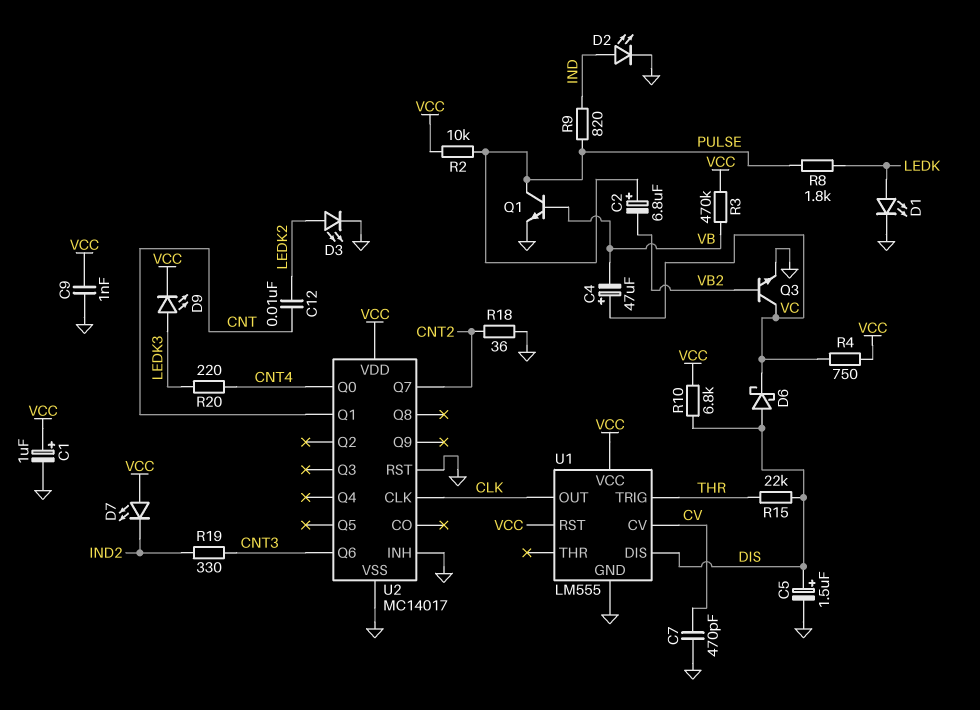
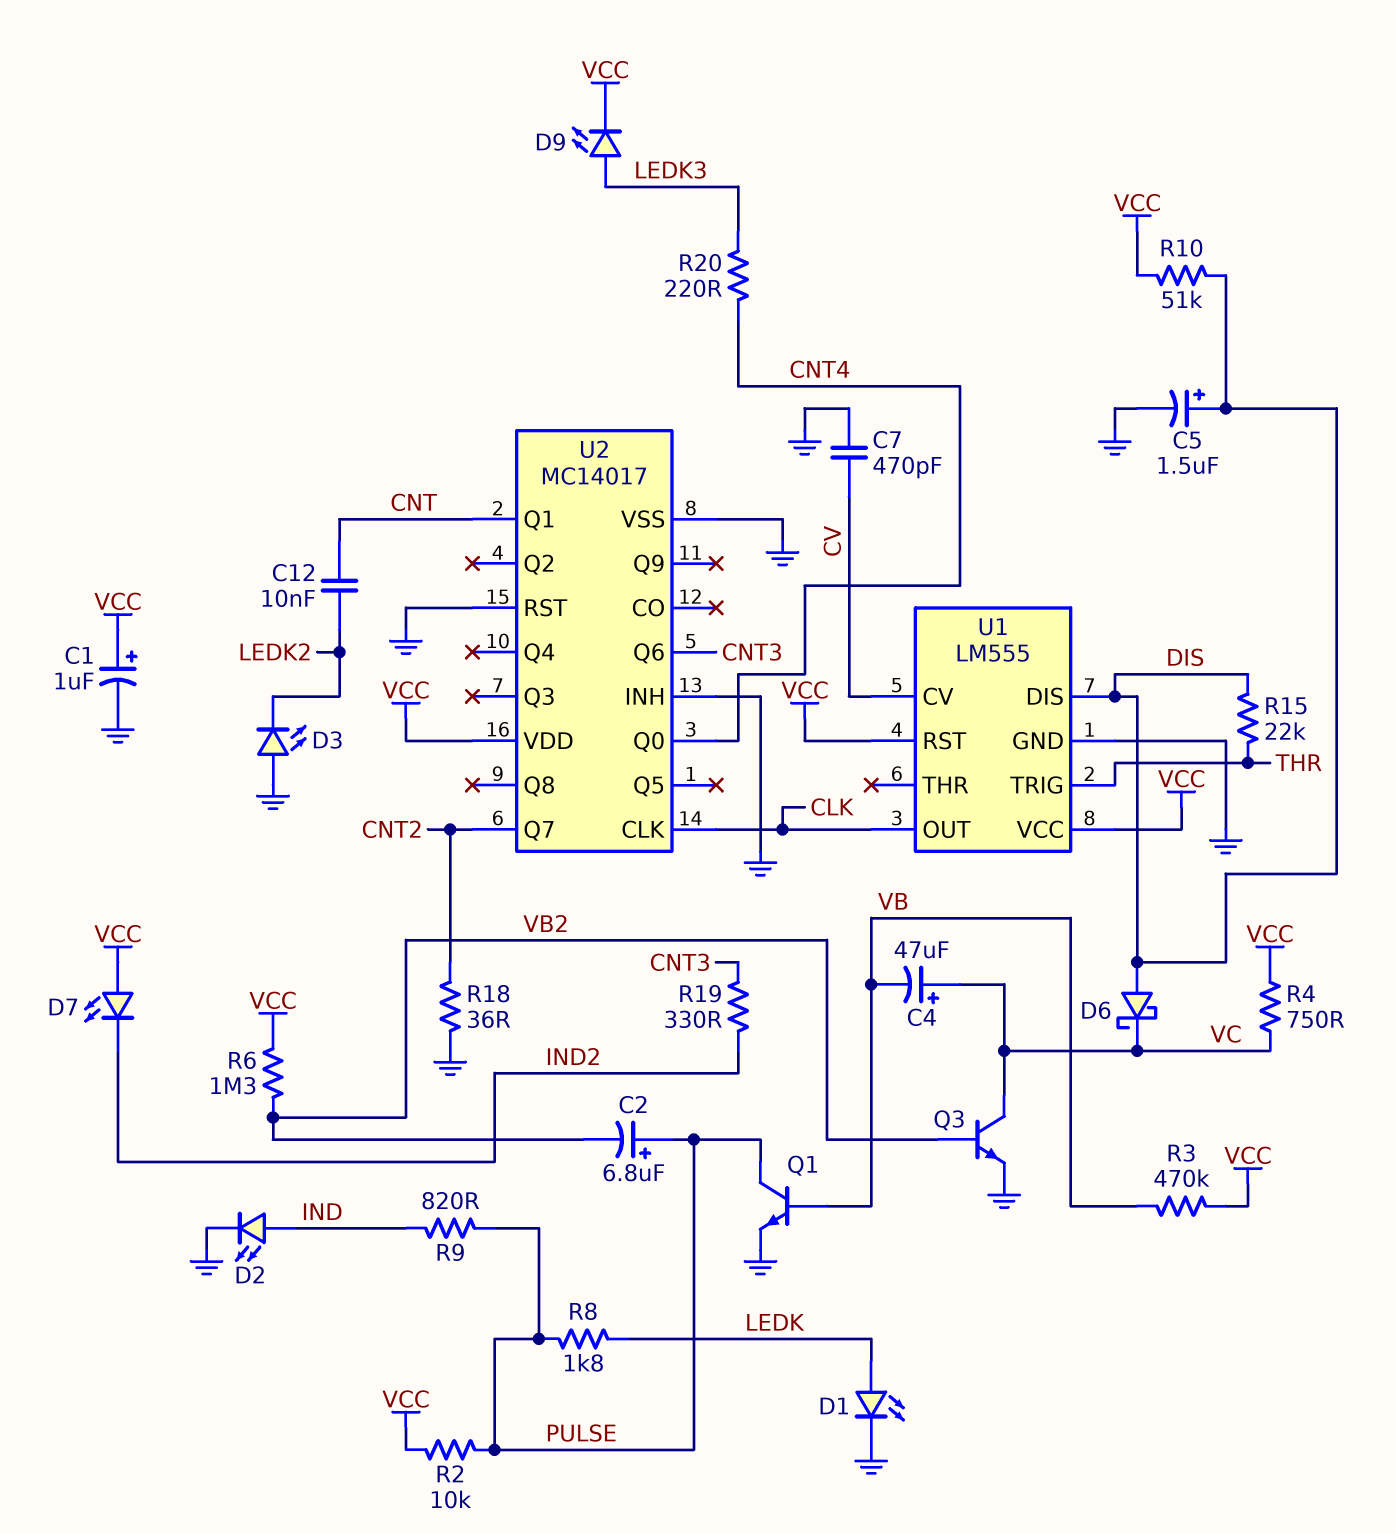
C9: 1nF (GND, VCC) -> none
D3: LED (A LEDK2, K GND) -> LED (A GND, K LEDK2)
R6: none -> 1.3M (VB2, VCC)
R10: 6.8k (DIS, VCC) -> 51k (DIS, VCC)

